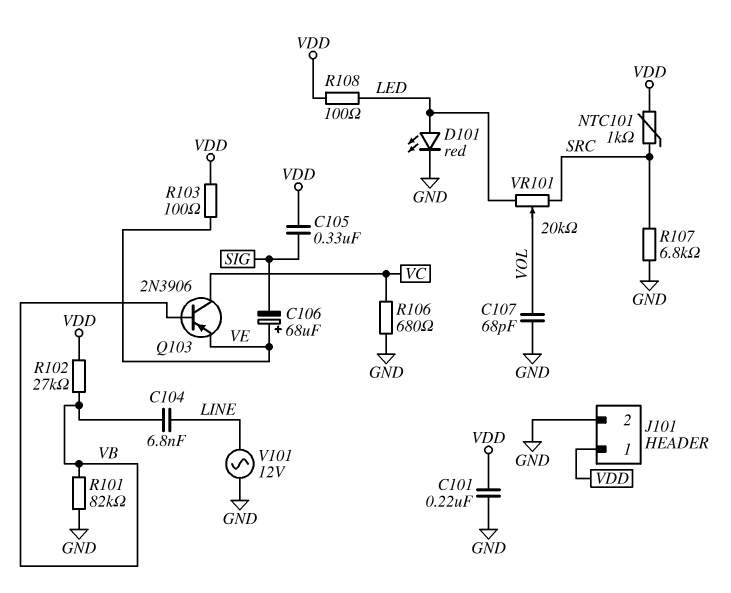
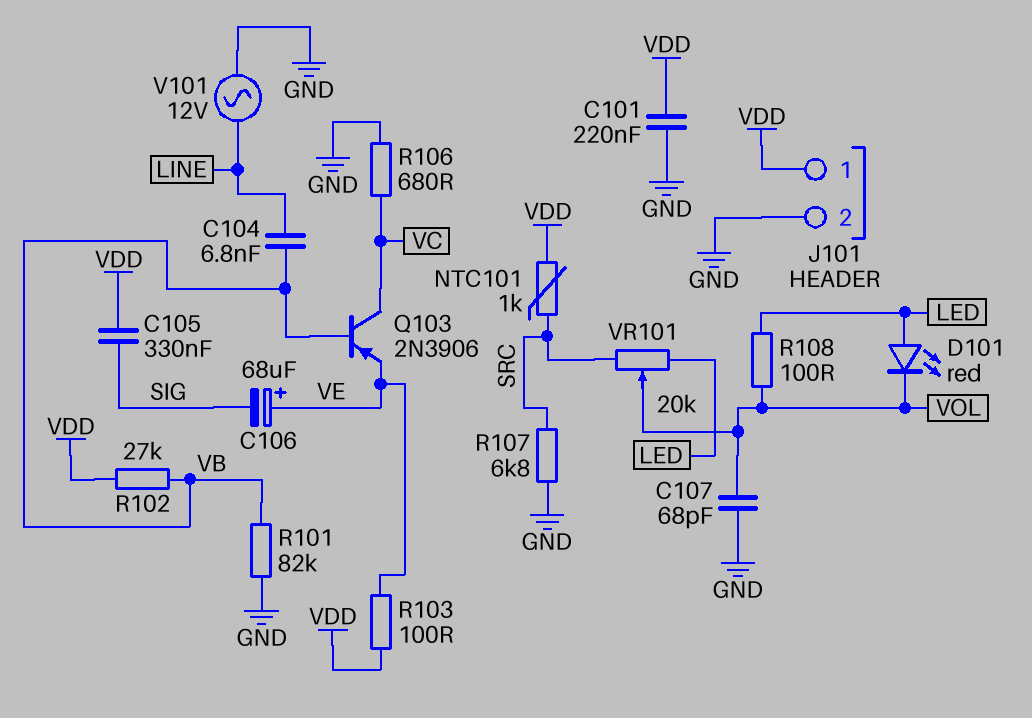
D101: LED red (A LED, K GND) -> LED red (A LED, K VOL)
R108: 100 (LED, VDD) -> 100 (LED, VOL)

